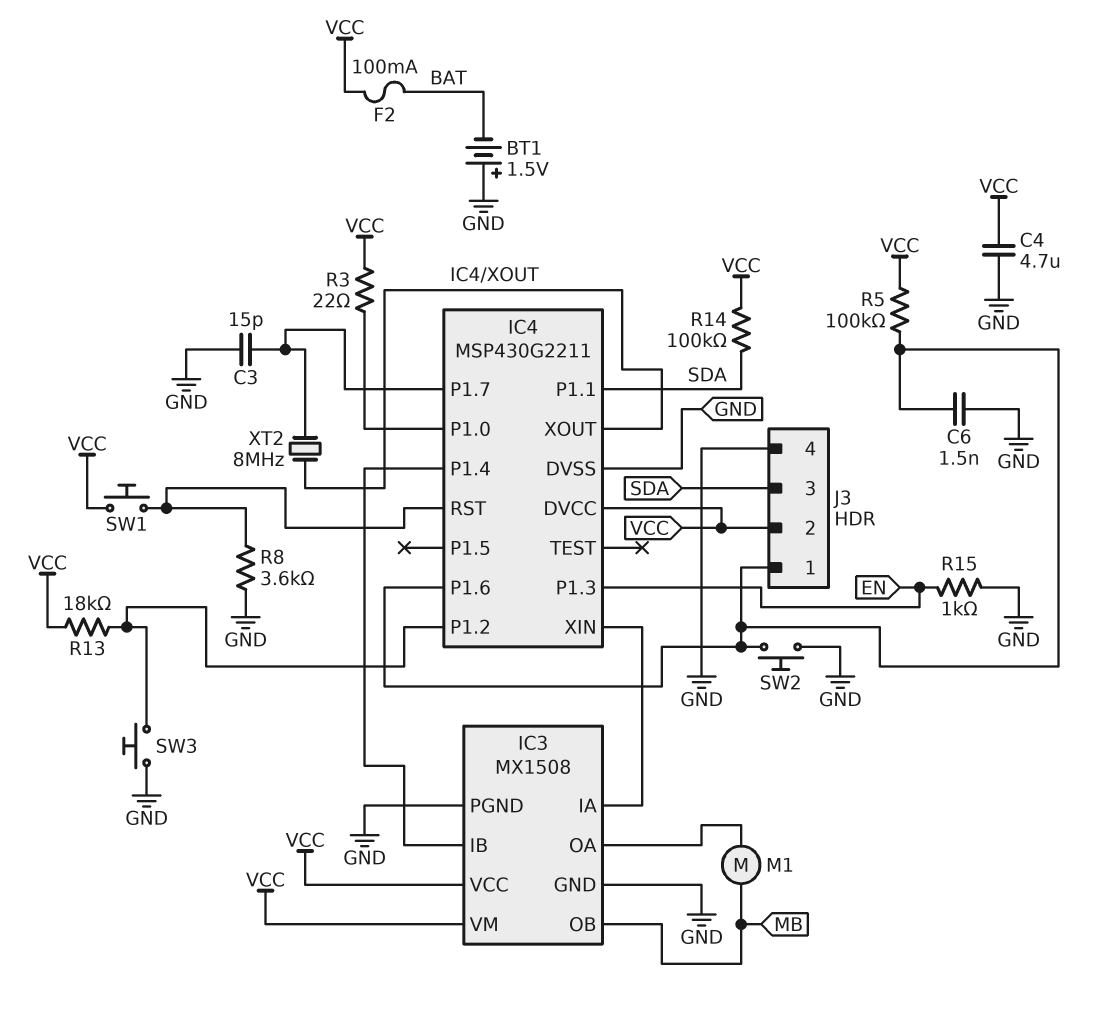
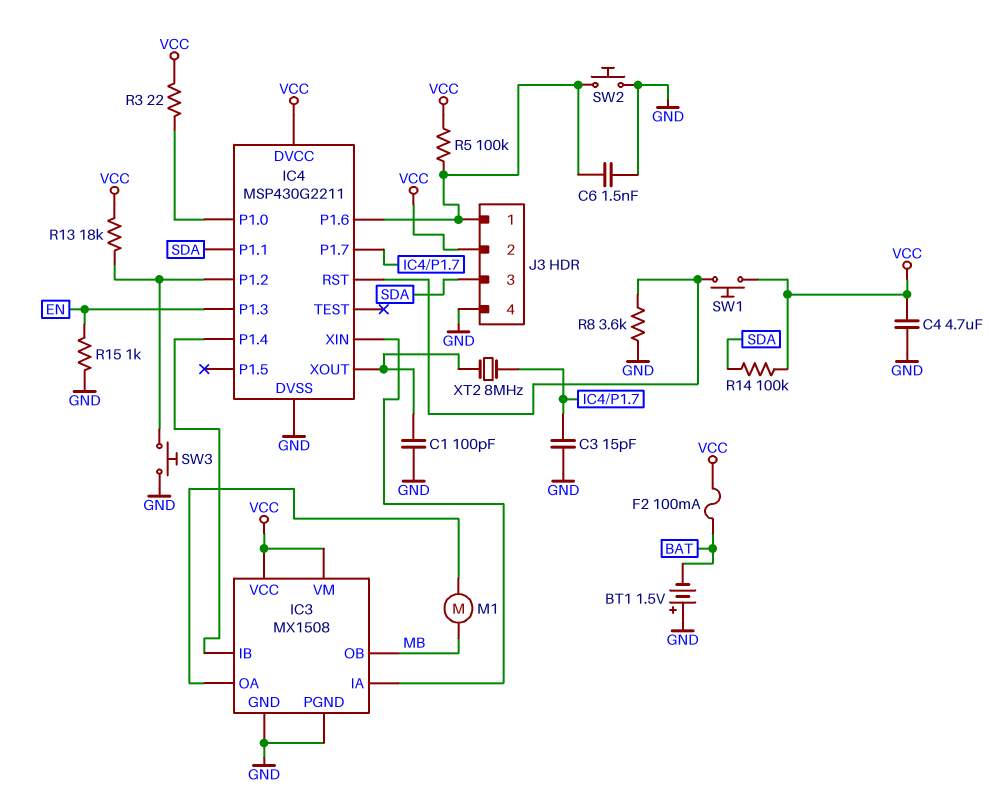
C1: none -> 100pF (GND, IC4/XOUT)

